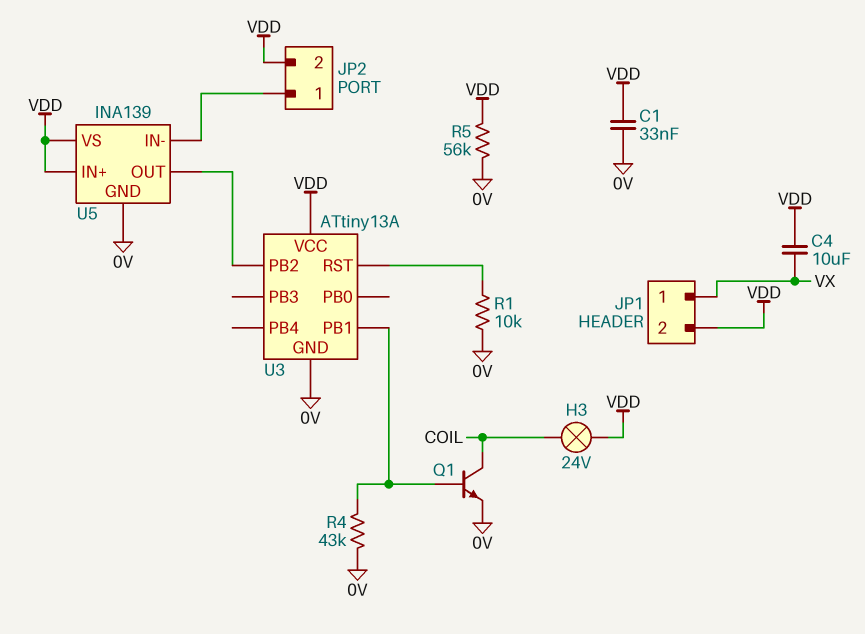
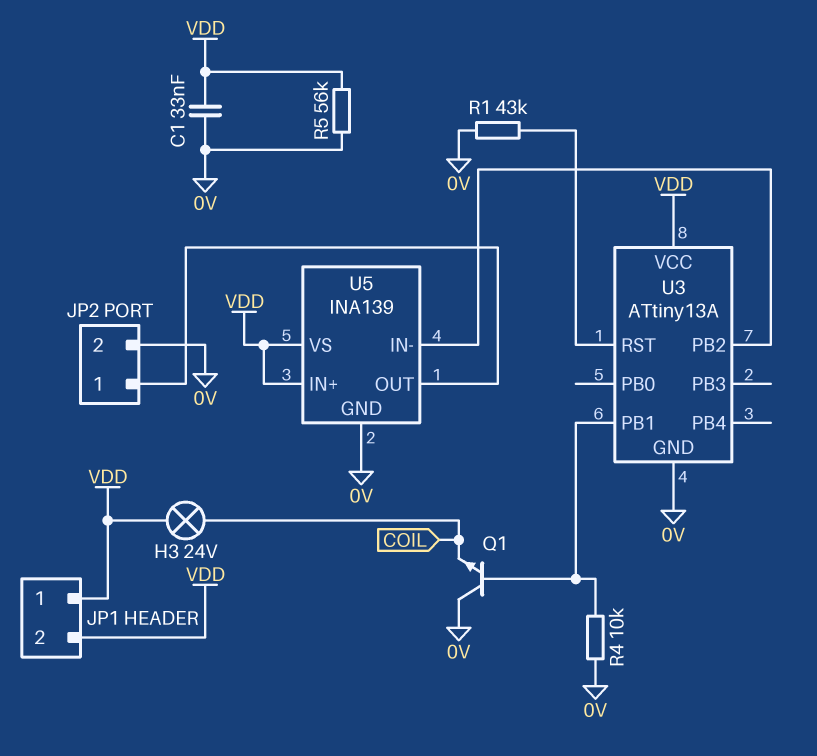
C4: 10uF (VDD, VX) -> none
JP1 pin 1: VX -> VDD
JP2 pin 2: VDD -> 0V
Q1: NPN (B U3/PB1, C COIL, E 0V) -> NPN (B U3/PB1, C 0V, E COIL)
R1: 10k (0V, U3/RST) -> 43k (0V, U3/RST)
R4: 43k (0V, U3/PB1) -> 10k (0V, U3/PB1)
U5 pin IN-: JP2/1 -> U3/PB2
U5 pin OUT: U3/PB2 -> JP2/1

